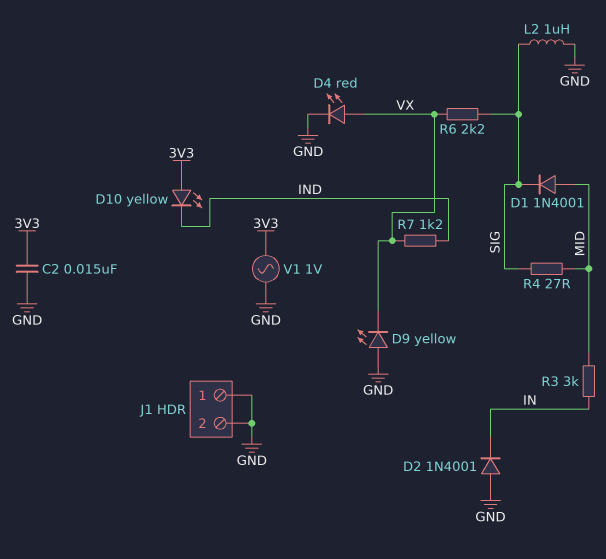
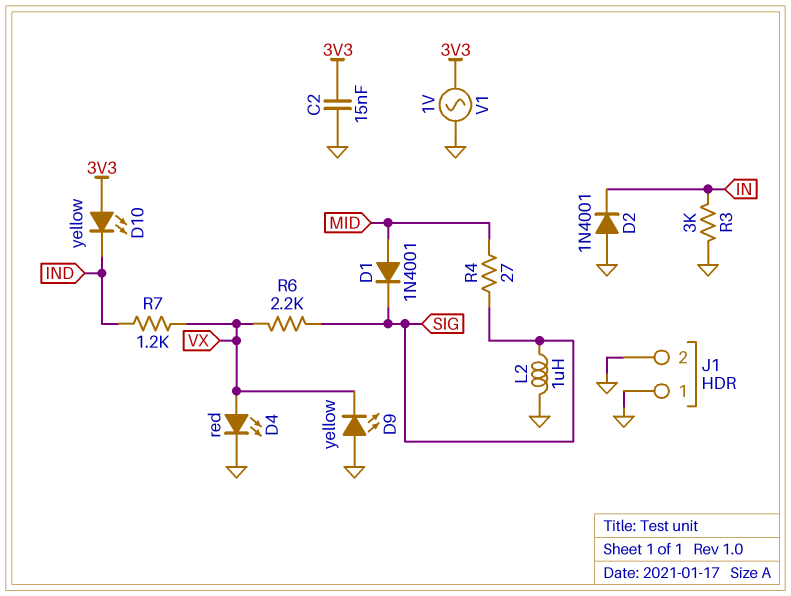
R3: 3k (IN, MID) -> 3k (GND, IN)

